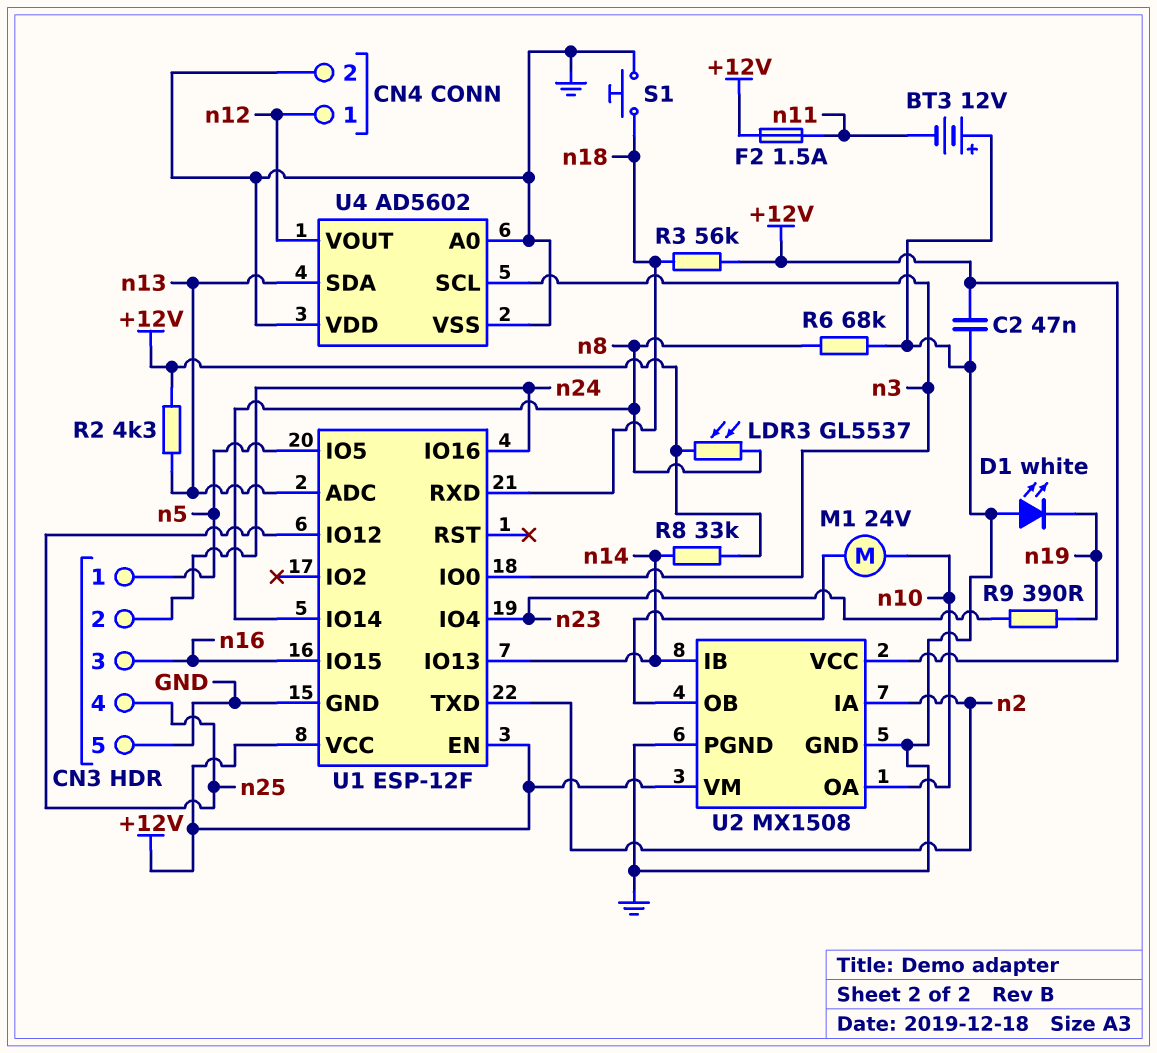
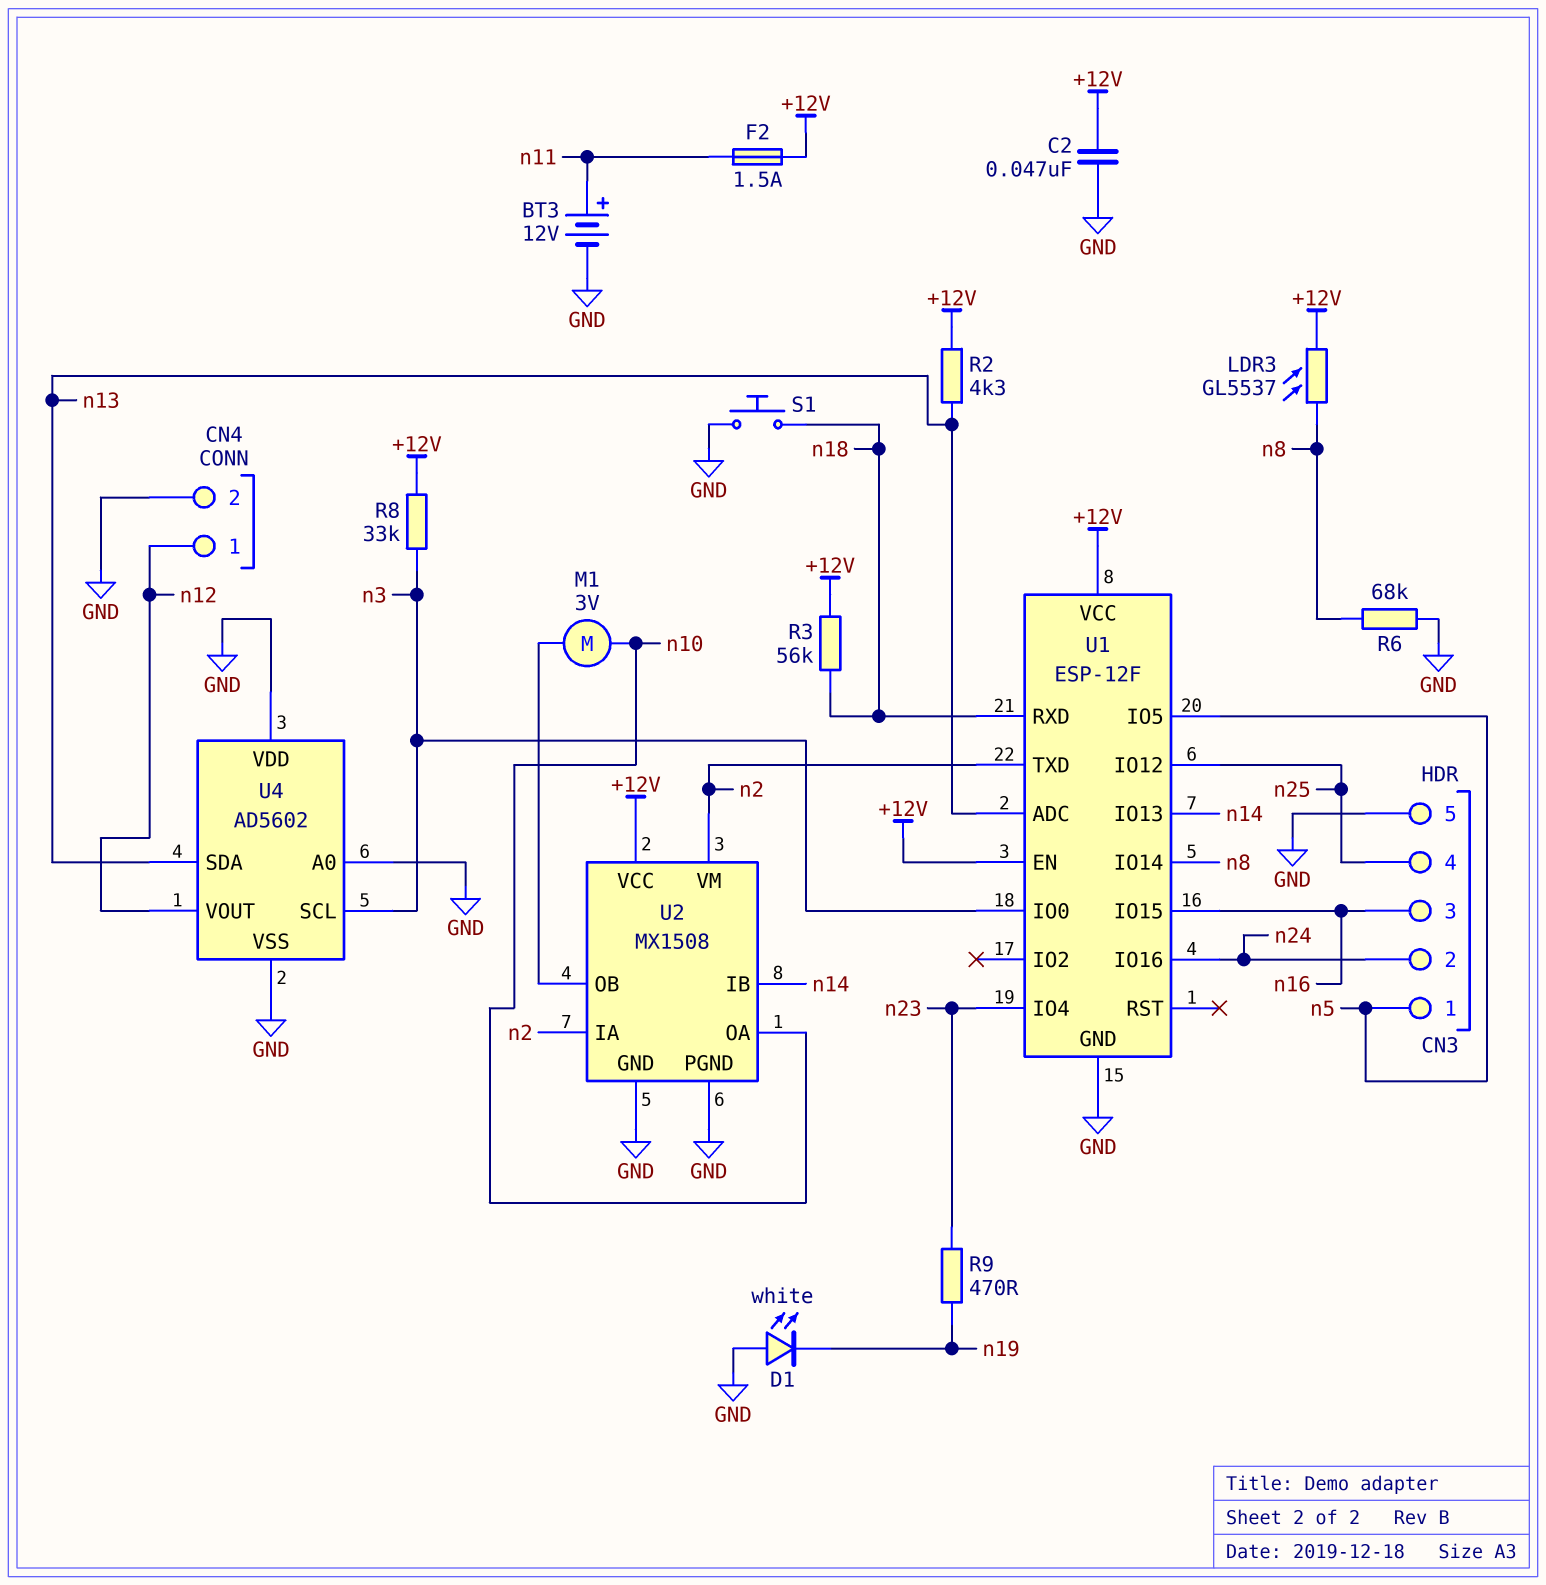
BT3: 12V (plus GND, minus n11) -> 12V (plus n11, minus GND)
M1: motor 24V (U2/OB, n10) -> motor 3V (U2/OB, n10)
R8: 33k (+12V, n14) -> 33k (+12V, n3)
R9: 390 (n19, n23) -> 470 (n19, n23)
U2 pin VM: +12V -> n2

